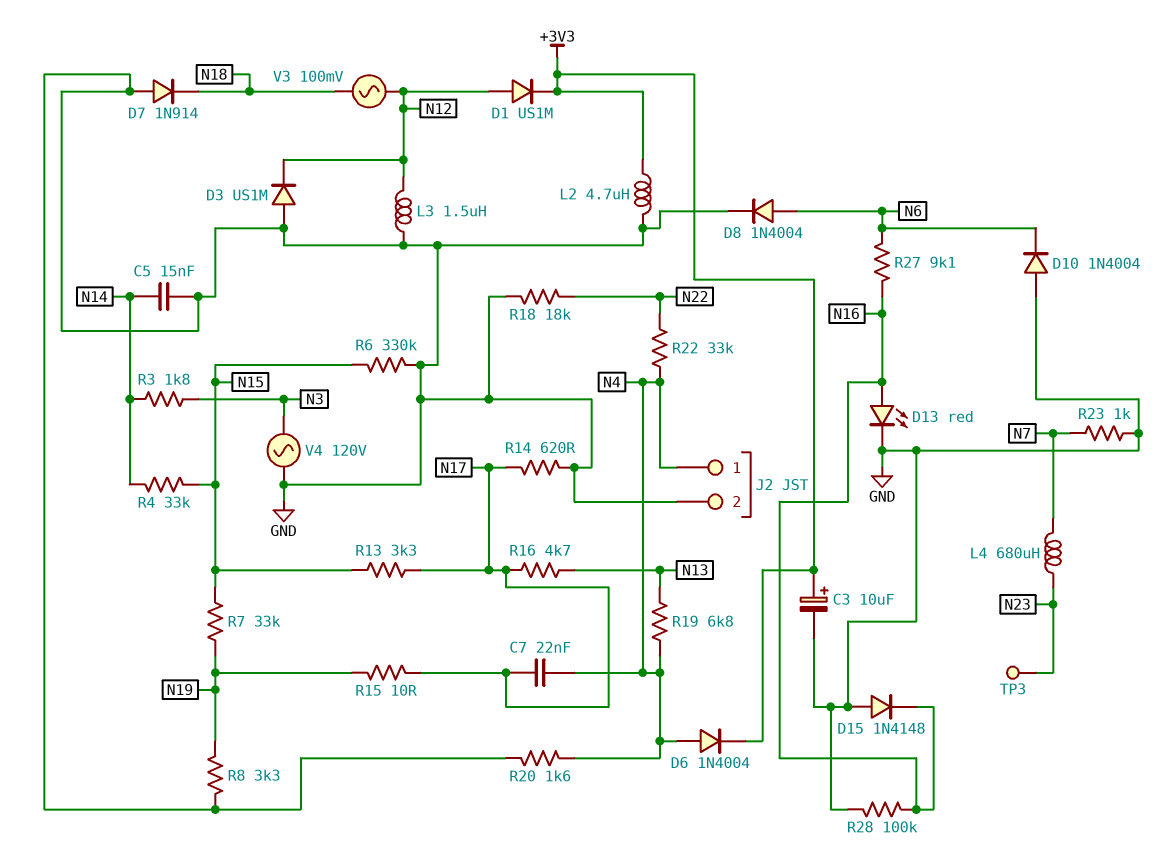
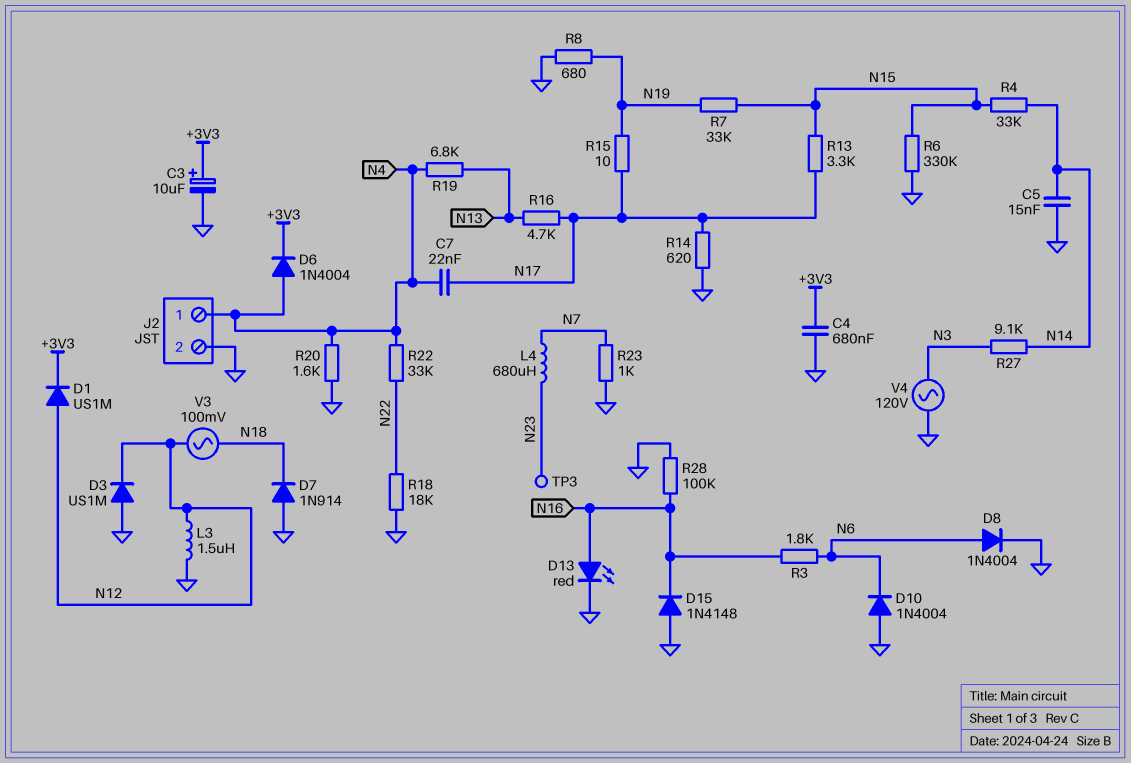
C4: none -> 680nF (+3V3, GND)
L2: 4.7uH (+3V3, GND) -> none
R3: 1.8k (N3, N14) -> 1.8k (N6, N16)
R8: 3.3k (GND, N19) -> 680 (GND, N19)
R27: 9.1k (N6, N16) -> 9.1k (N3, N14)

